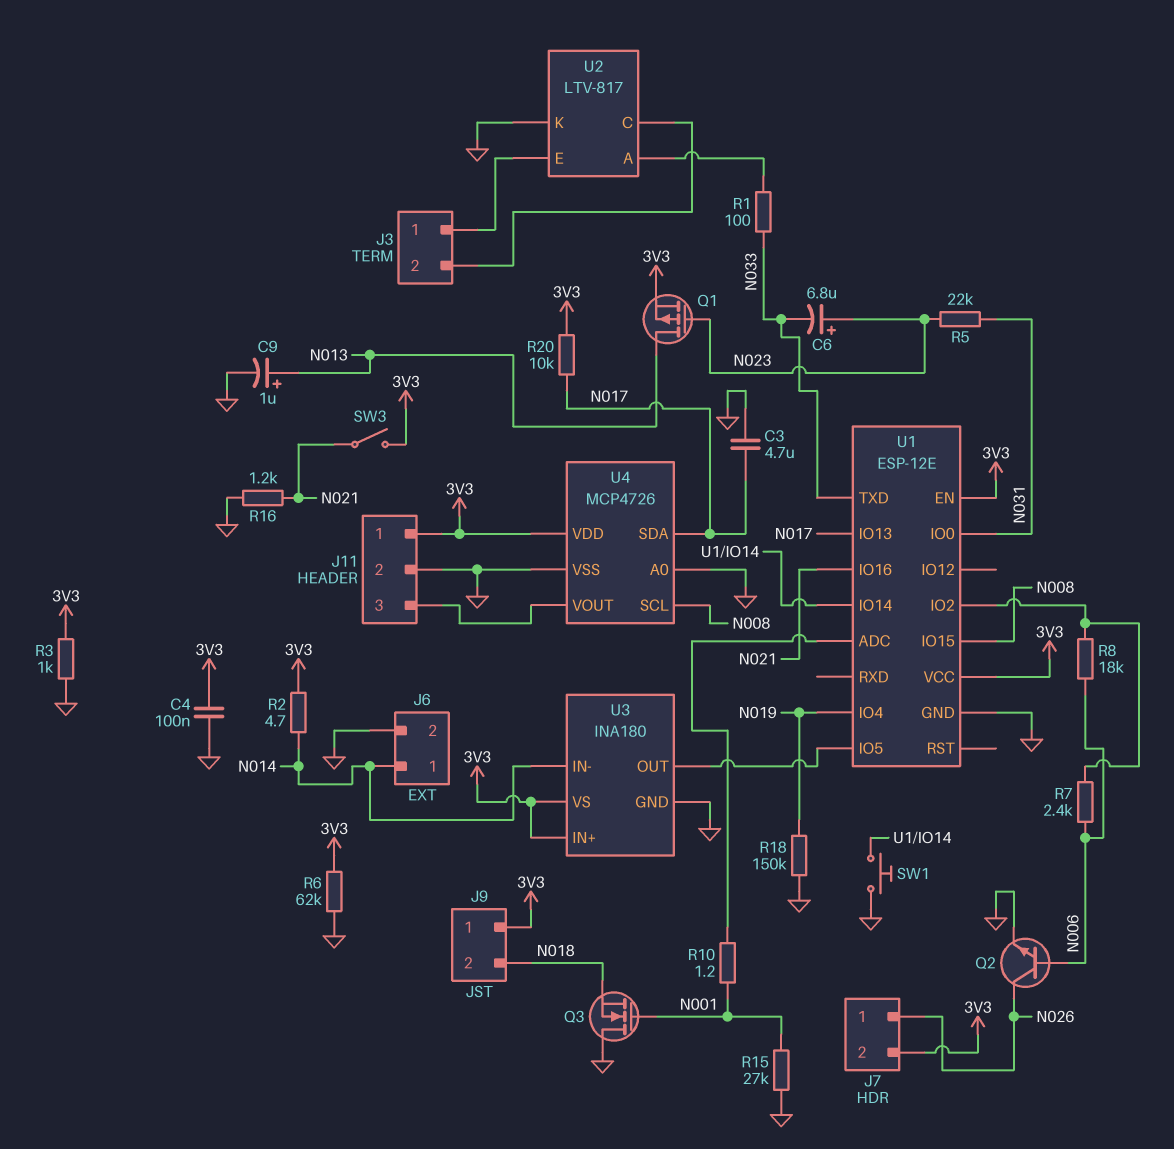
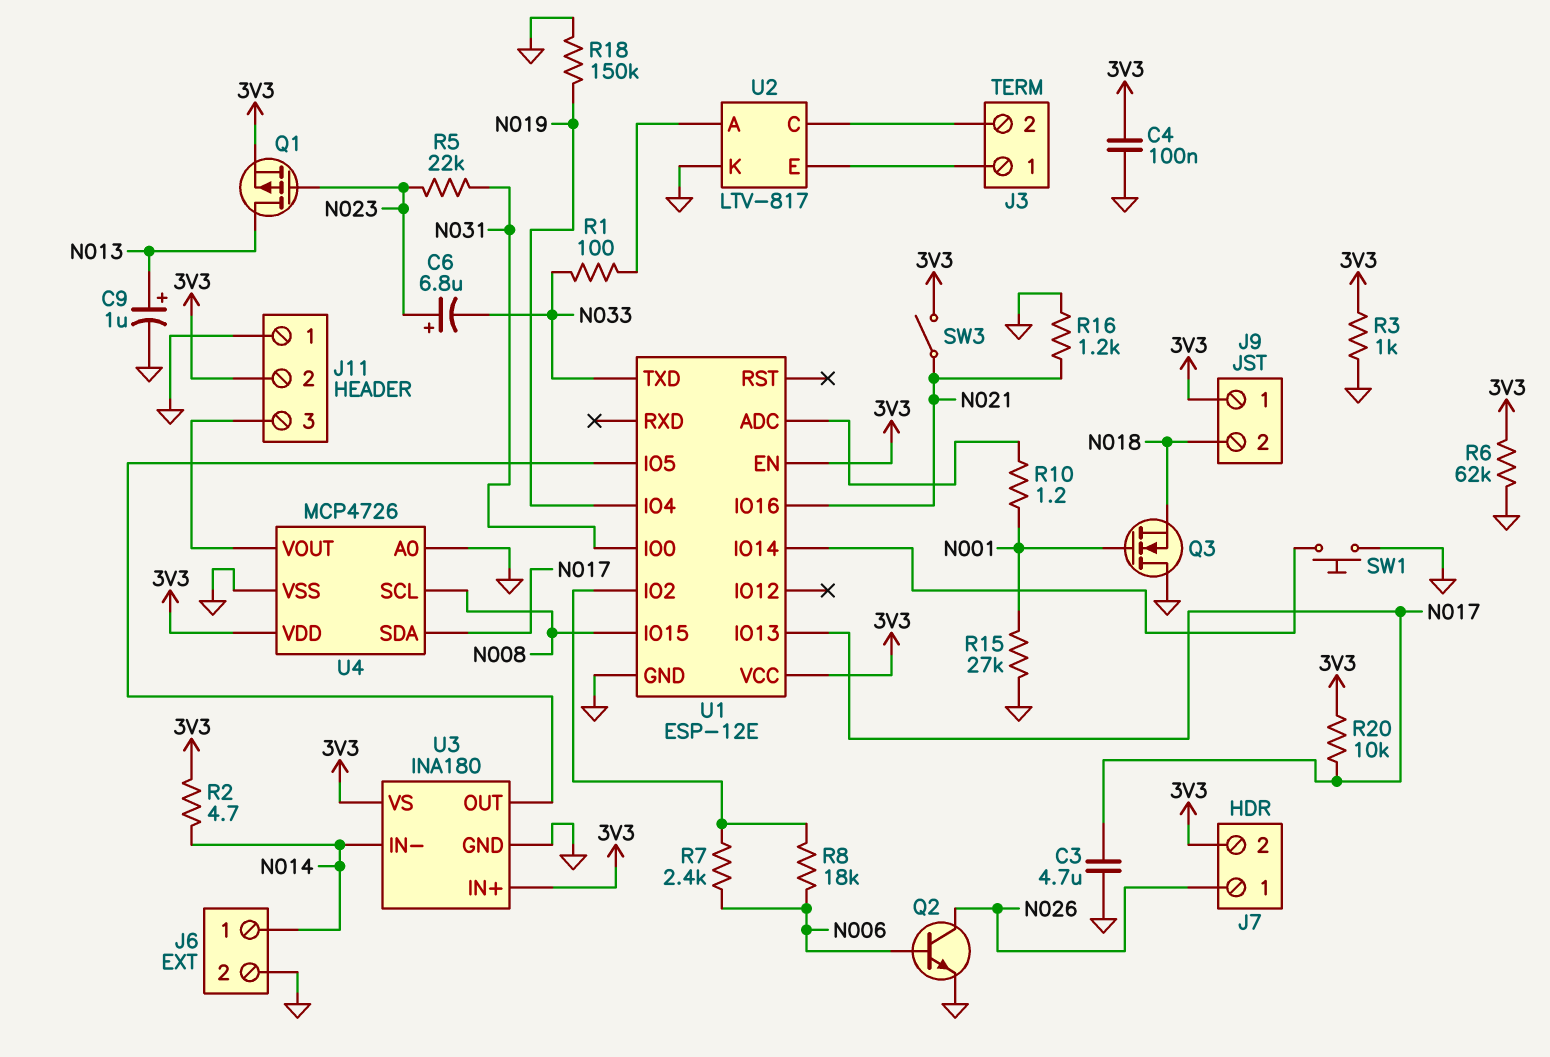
J11 pin 1: 3V3 -> GND
J11 pin 2: GND -> 3V3

